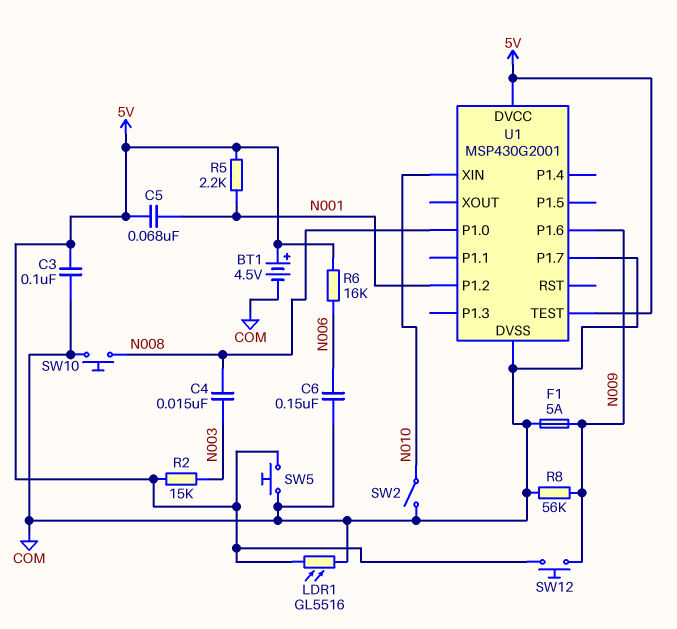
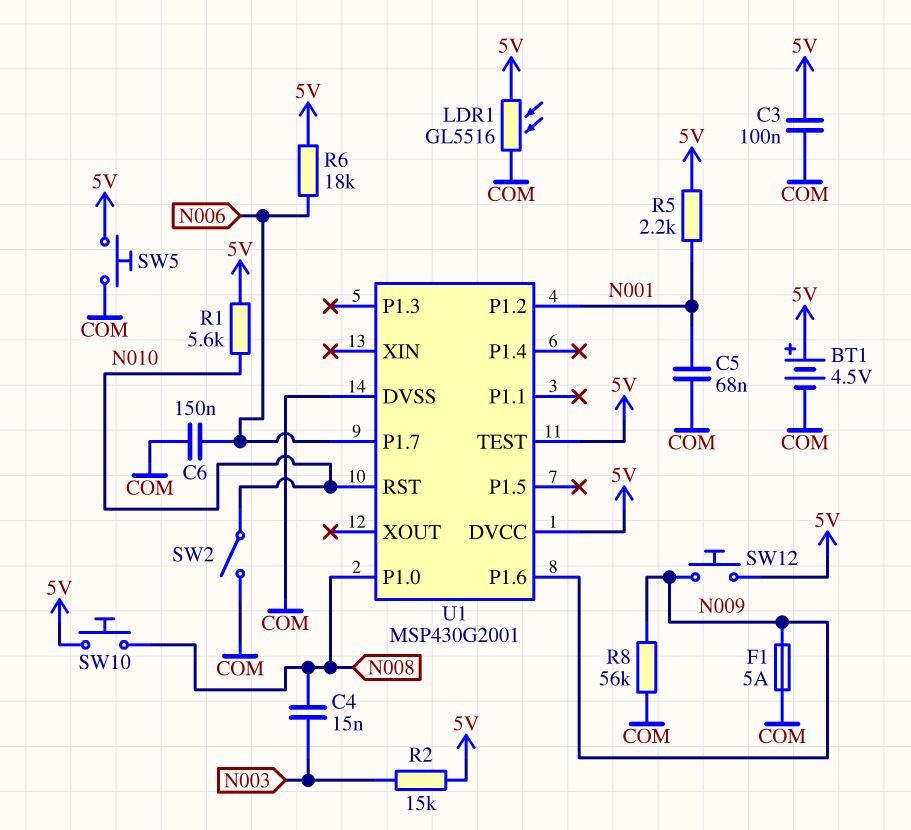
C5: 68nF (5V, N001) -> 68nF (COM, N001)
R1: none -> 5.6k (5V, N010)
R6: 16k (5V, N006) -> 18k (5V, N006)
SW10: button (COM, N008) -> button (5V, N008)
U1 pin P1.7: COM -> N006
U1 pin RST: none -> N010
U1 pin XIN: N010 -> none

